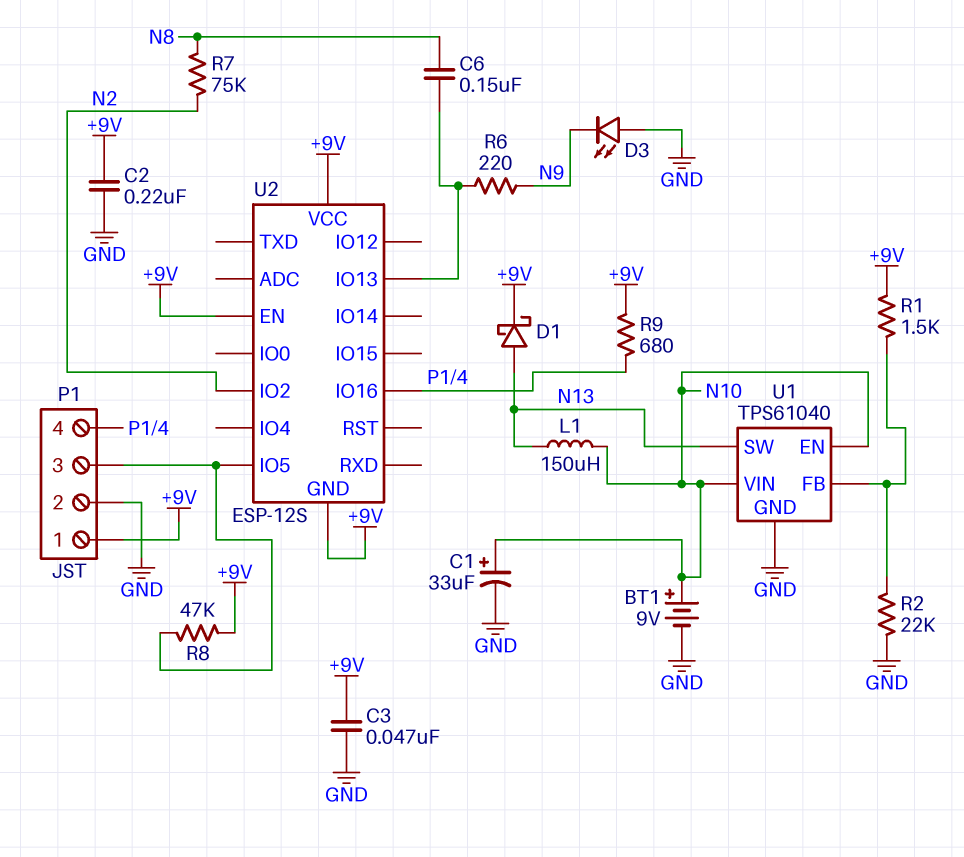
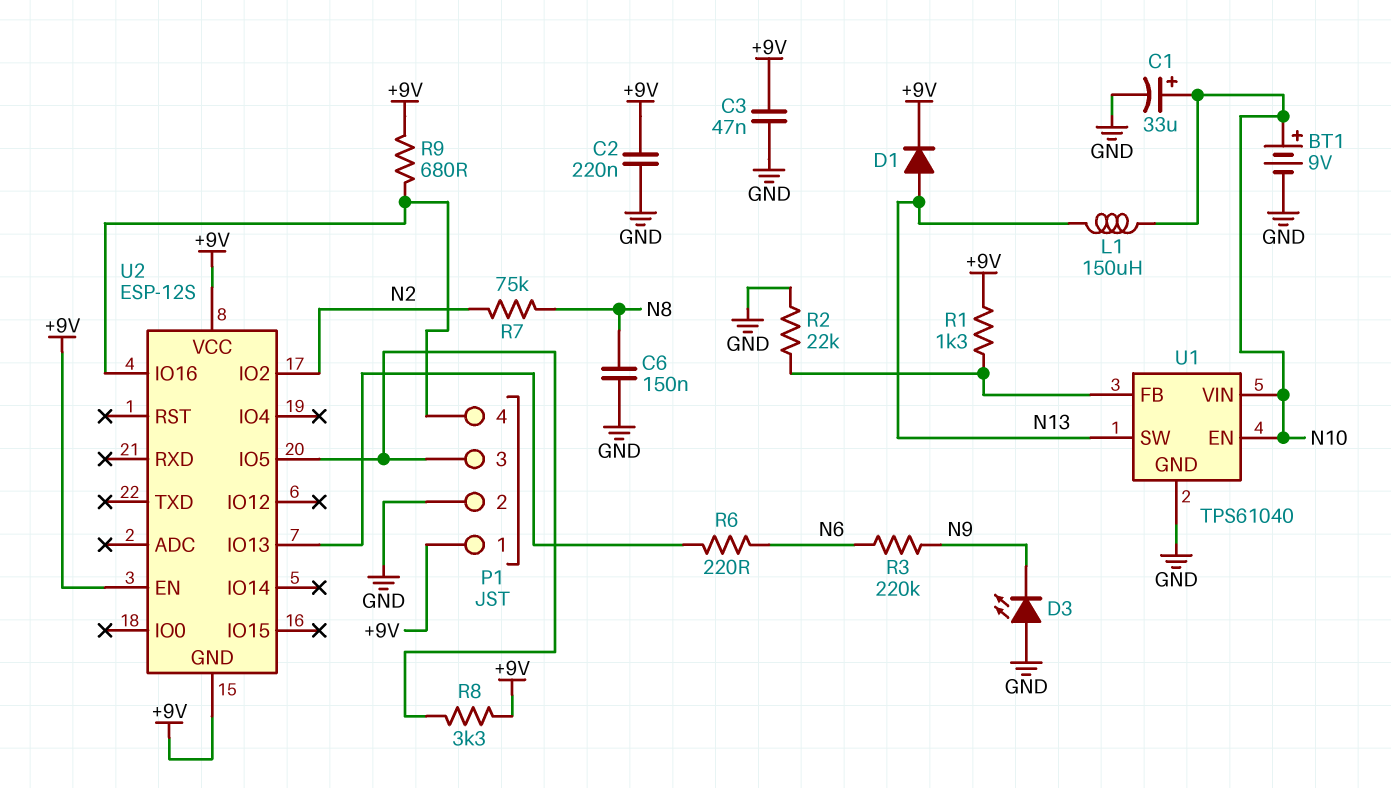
C6: 150nF (N8, U2/IO13) -> 150nF (GND, N8)
D1: schottky (A N13, K +9V) -> diode (A N13, K +9V)
R1: 1.5k (+9V, U1/FB) -> 1.3k (+9V, U1/FB)
R3: none -> 220k (N6, N9)
R6: 220 (N9, U2/IO13) -> 220 (N6, U2/IO13)
R8: 47k (+9V, P1/3) -> 3.3k (+9V, P1/3)

